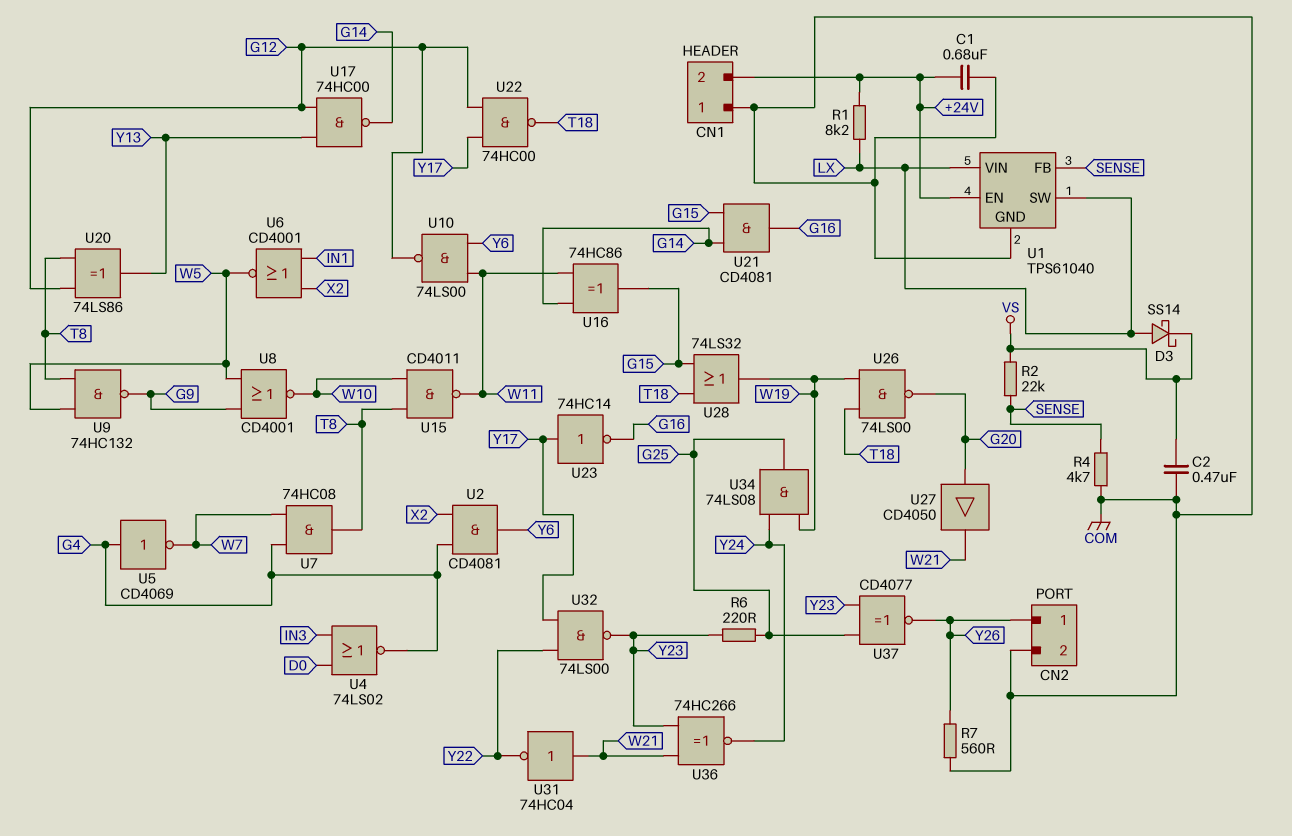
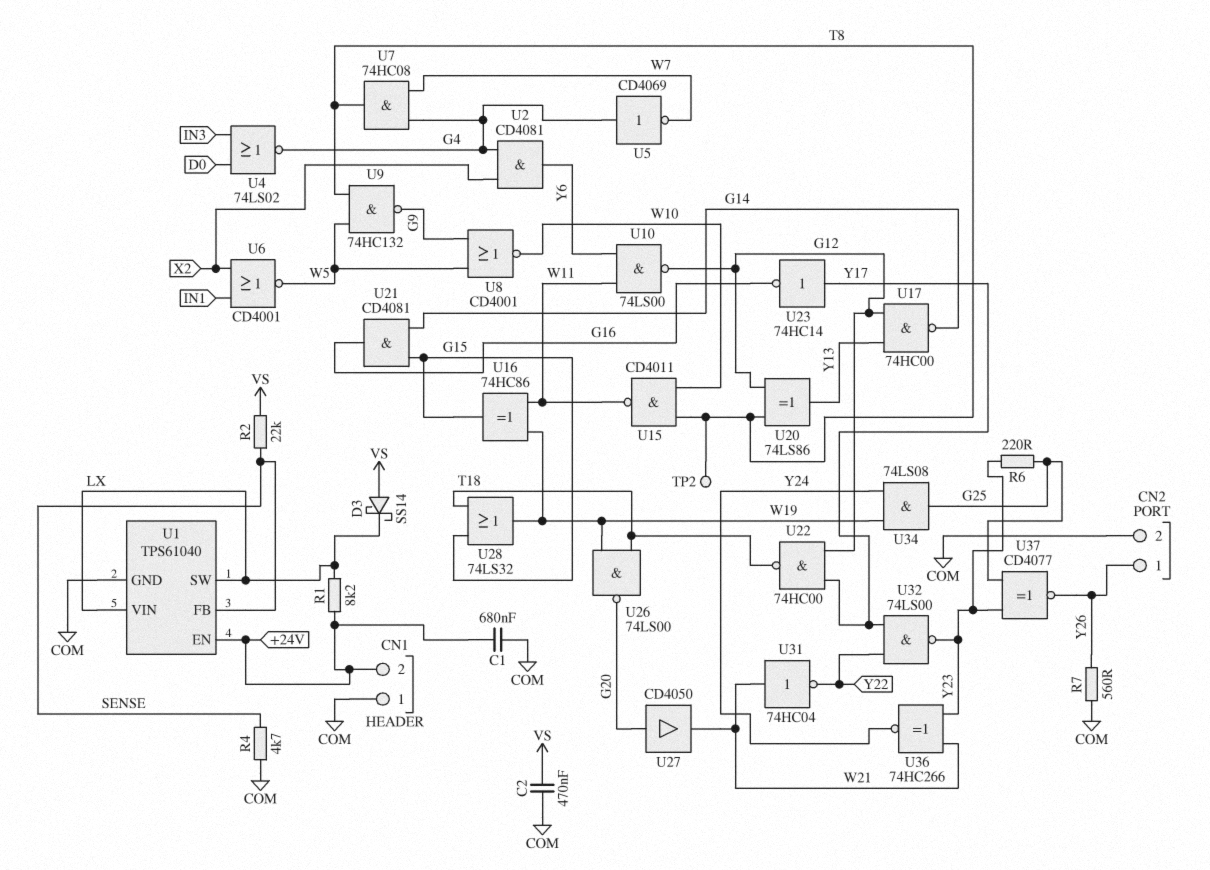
D3: schottky SS14 (A LX, K VS) -> schottky SS14 (A VS, K LX)
TP2: none -> test point (T8)
U16: XOR 74HC86 (in G14, in W11, out G15) -> XOR 74HC86 (in W11, in W19, out G15)

